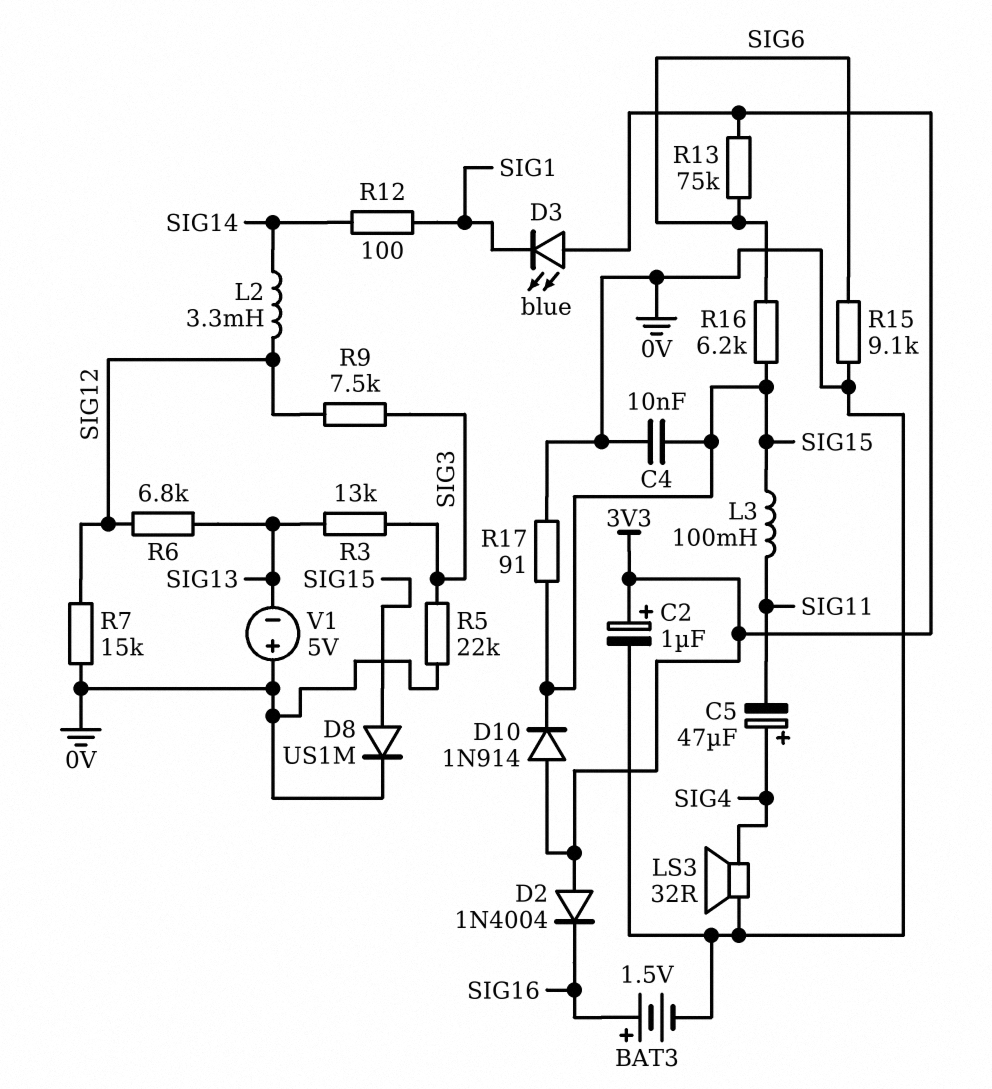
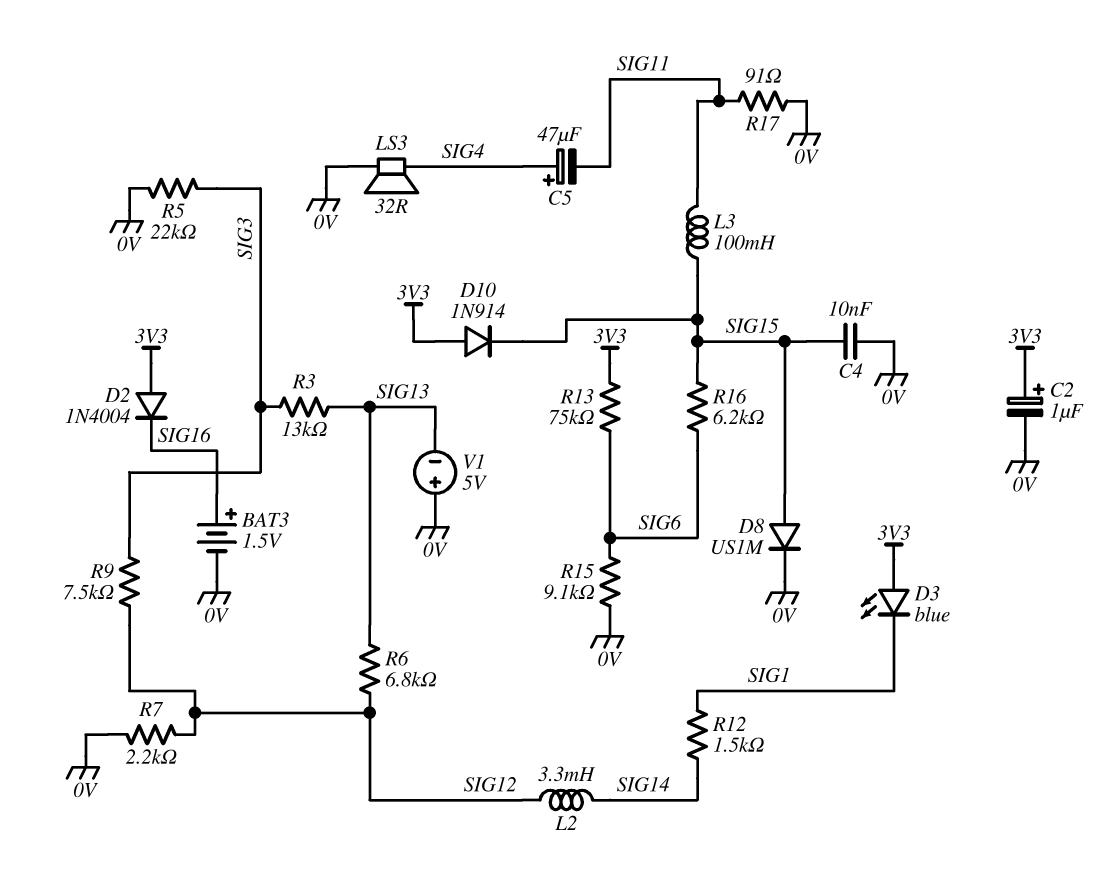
R7: 15k (0V, SIG12) -> 2.2k (0V, SIG12)
R12: 100 (SIG1, SIG14) -> 1.5k (SIG1, SIG14)
R17: 91 (0V, SIG15) -> 91 (0V, SIG11)

